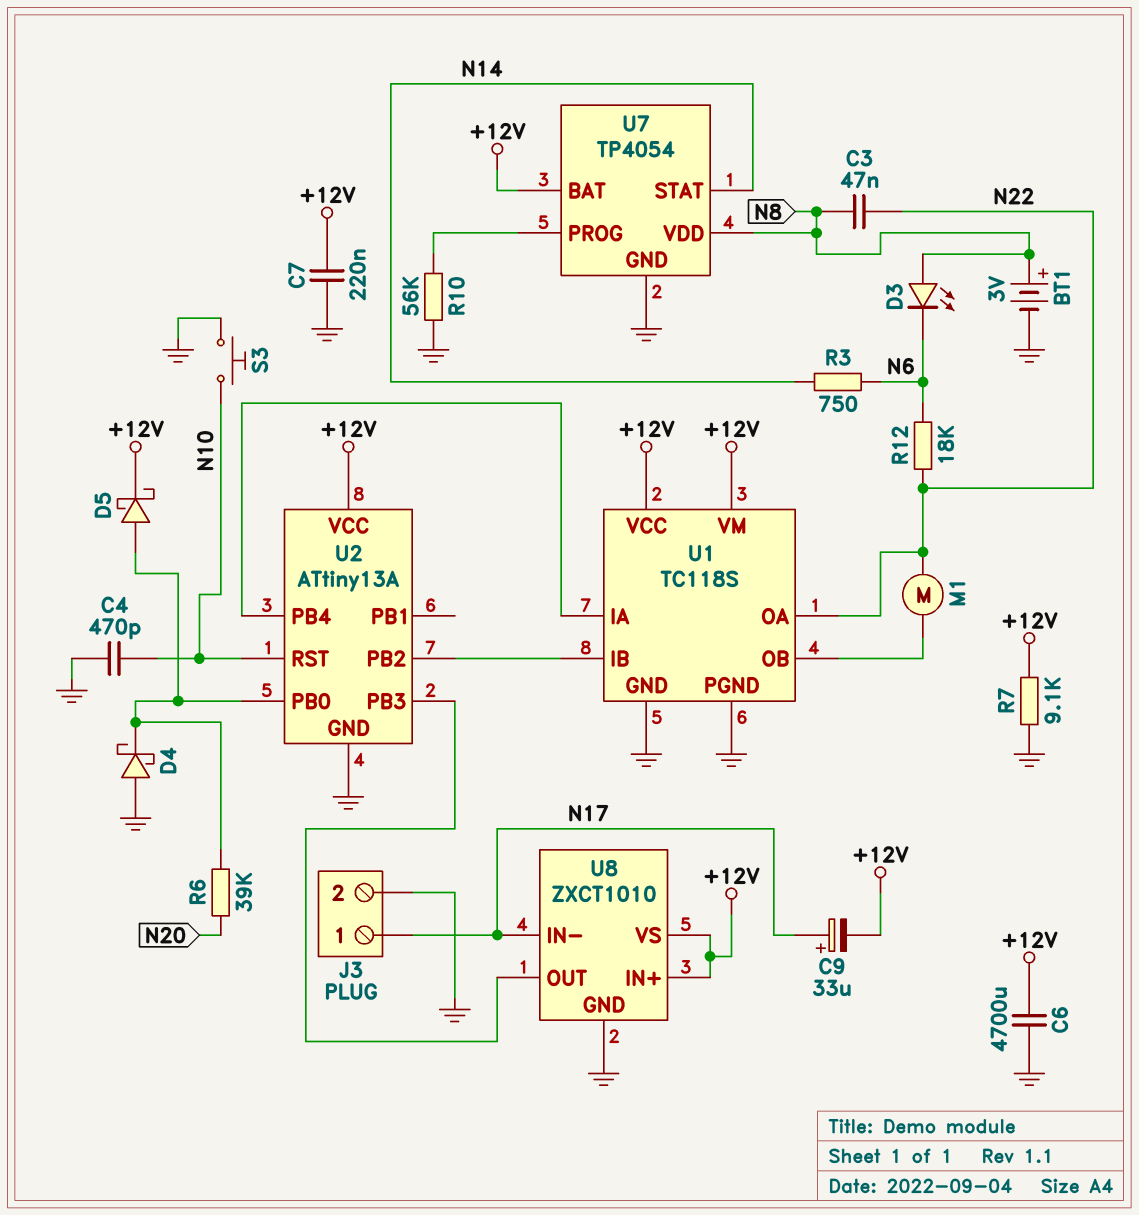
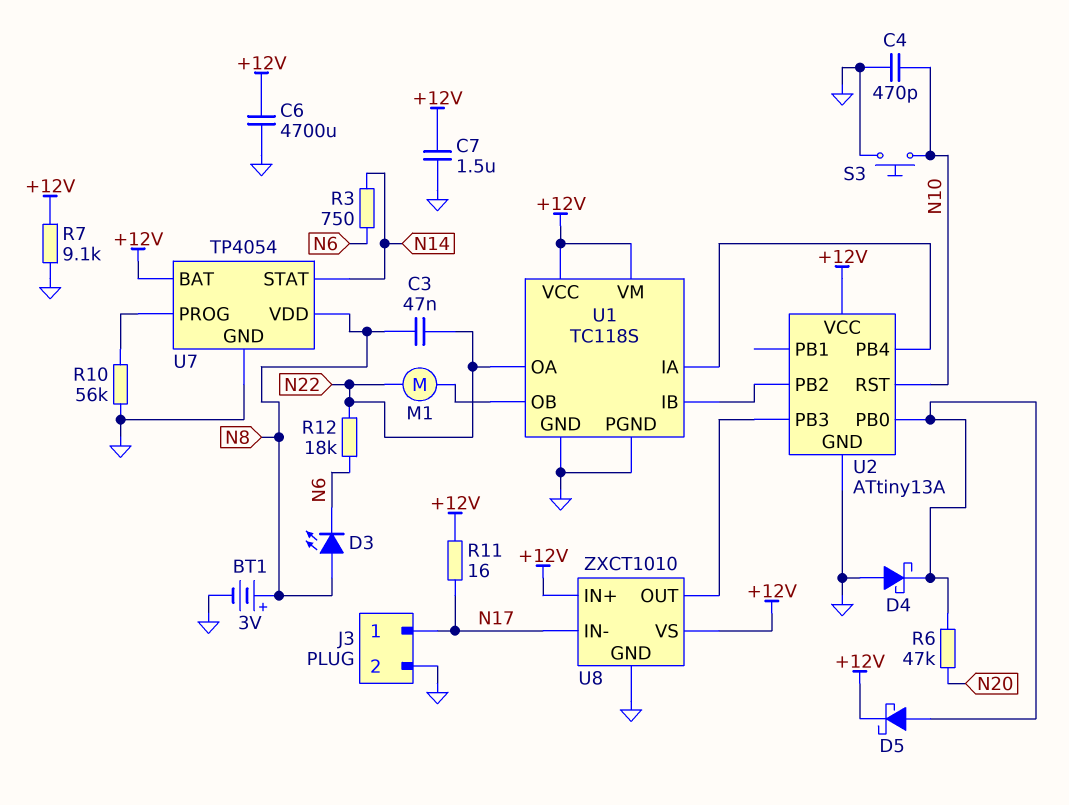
C7: 220nF (+12V, GND) -> 1.5uF (+12V, GND)
C9: 33uF (plus N17, minus +12V) -> none
R6: 39k (N20, U2/PB0) -> 47k (N20, U2/PB0)
R11: none -> 16 (+12V, N17)

